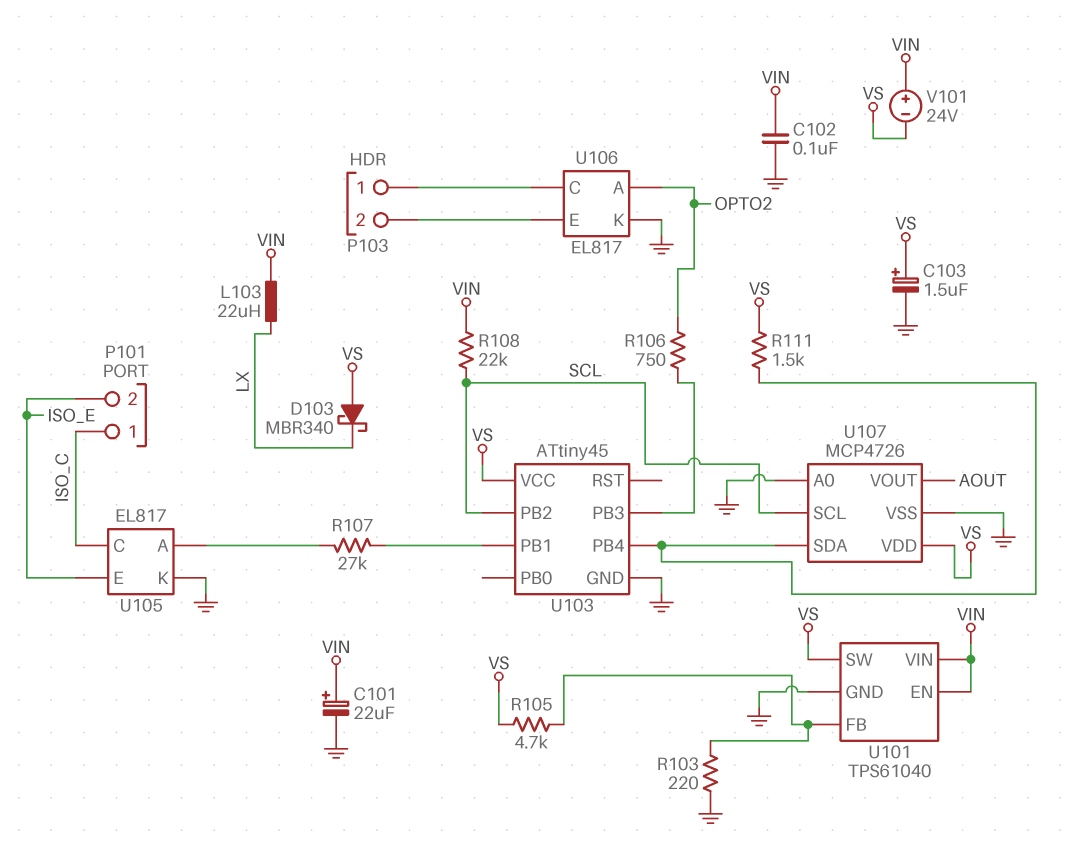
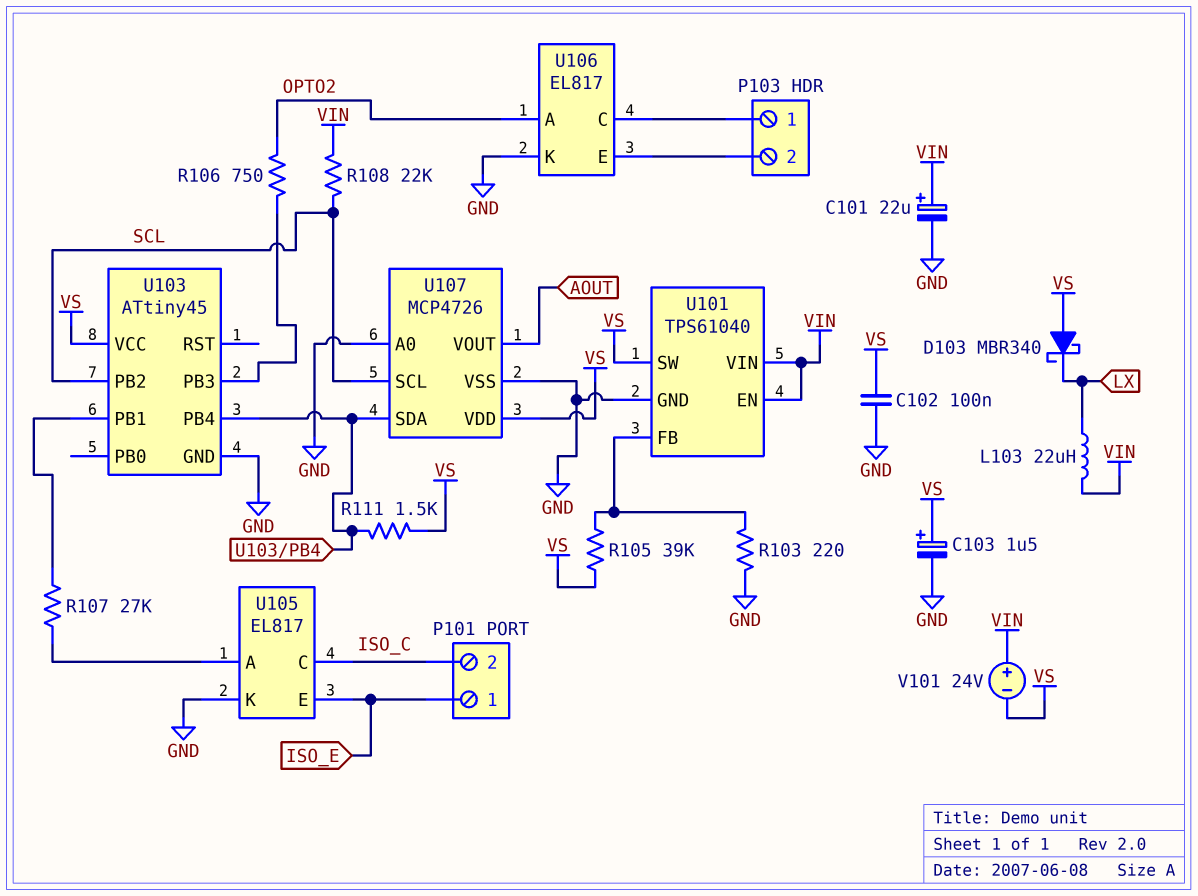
C102: 100nF (GND, VIN) -> 100nF (GND, VS)
P101 pin 1: ISO_C -> ISO_E
P101 pin 2: ISO_E -> ISO_C
R105: 4.7k (U101/FB, VS) -> 39k (U101/FB, VS)

